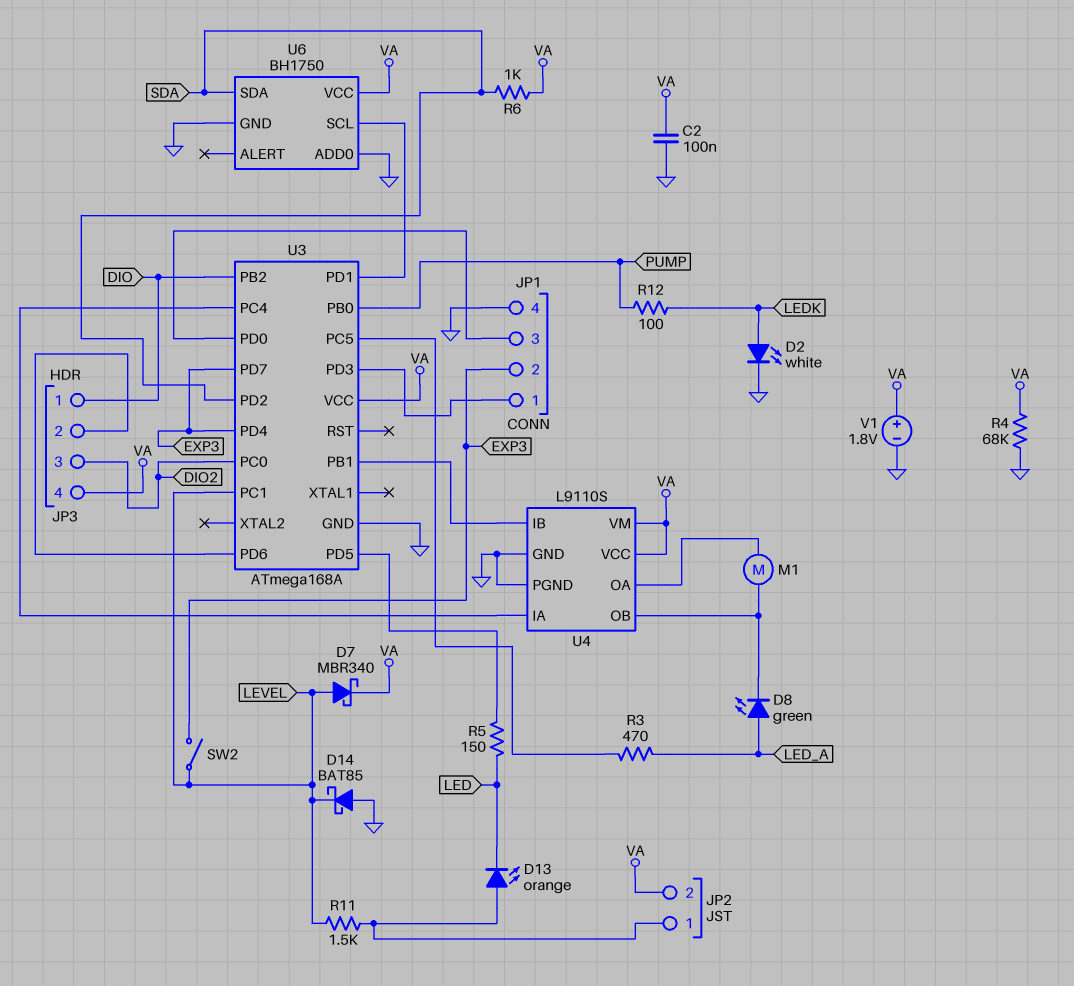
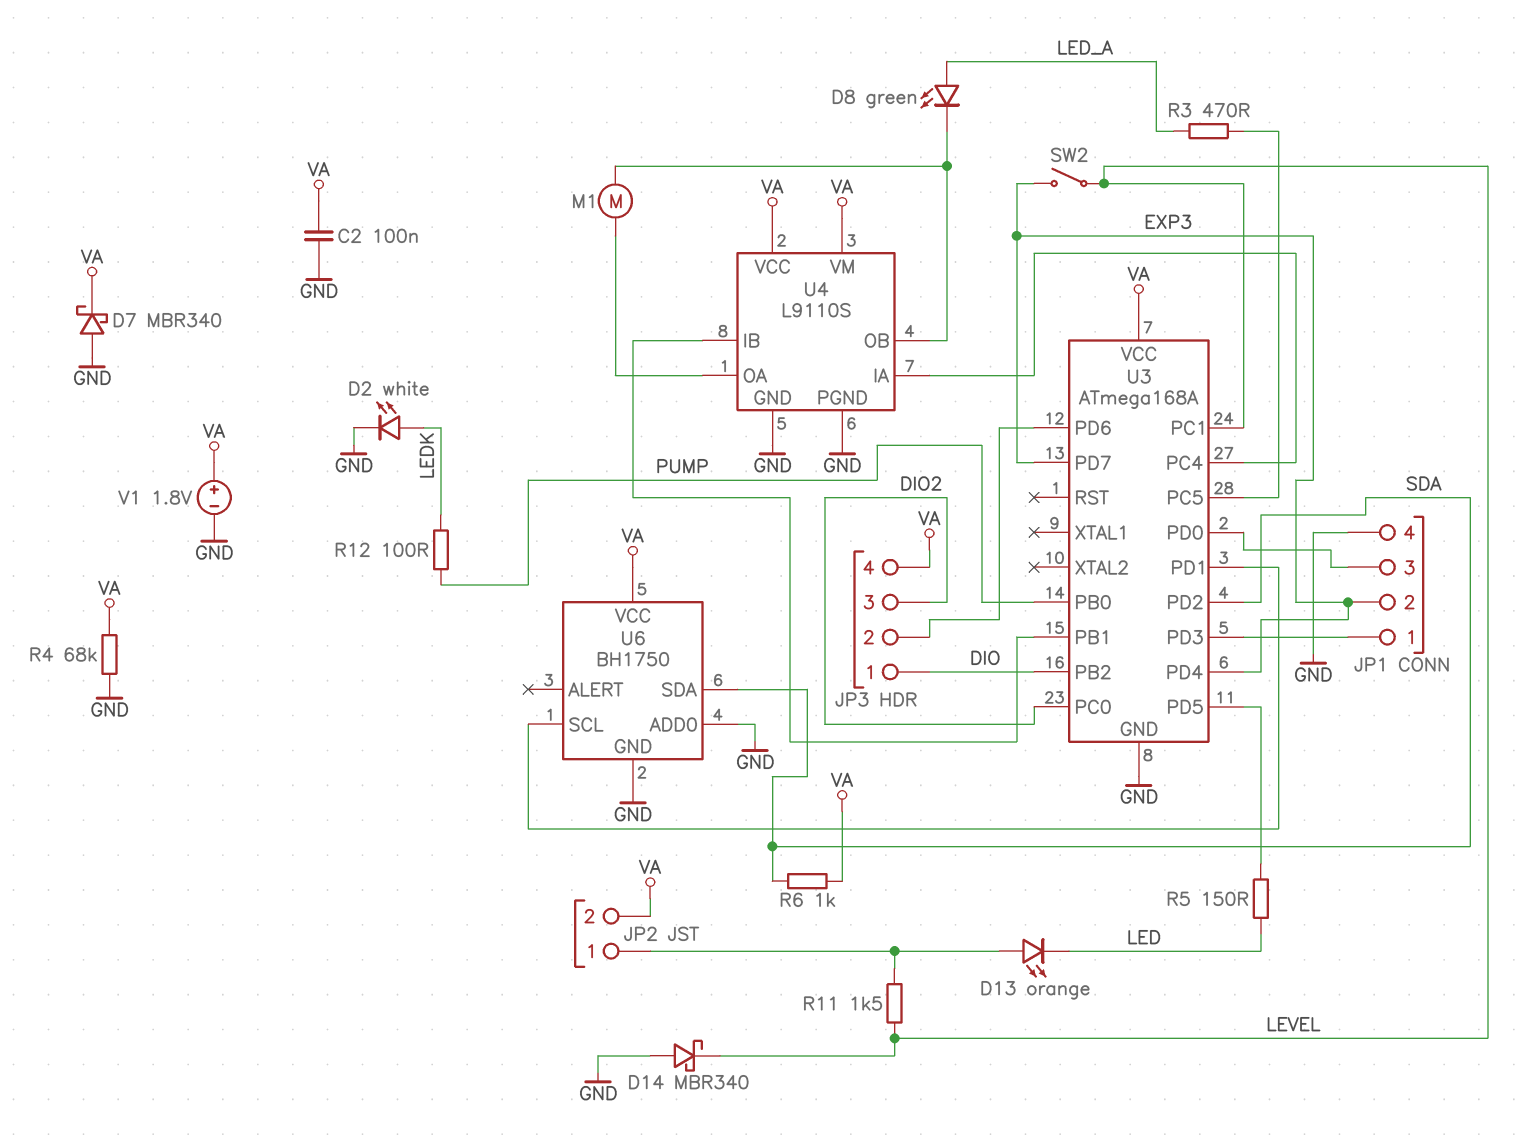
D7: schottky MBR340 (A LEVEL, K VA) -> schottky MBR340 (A GND, K VA)
D14: schottky BAT85 (A GND, K LEVEL) -> schottky MBR340 (A GND, K LEVEL)

